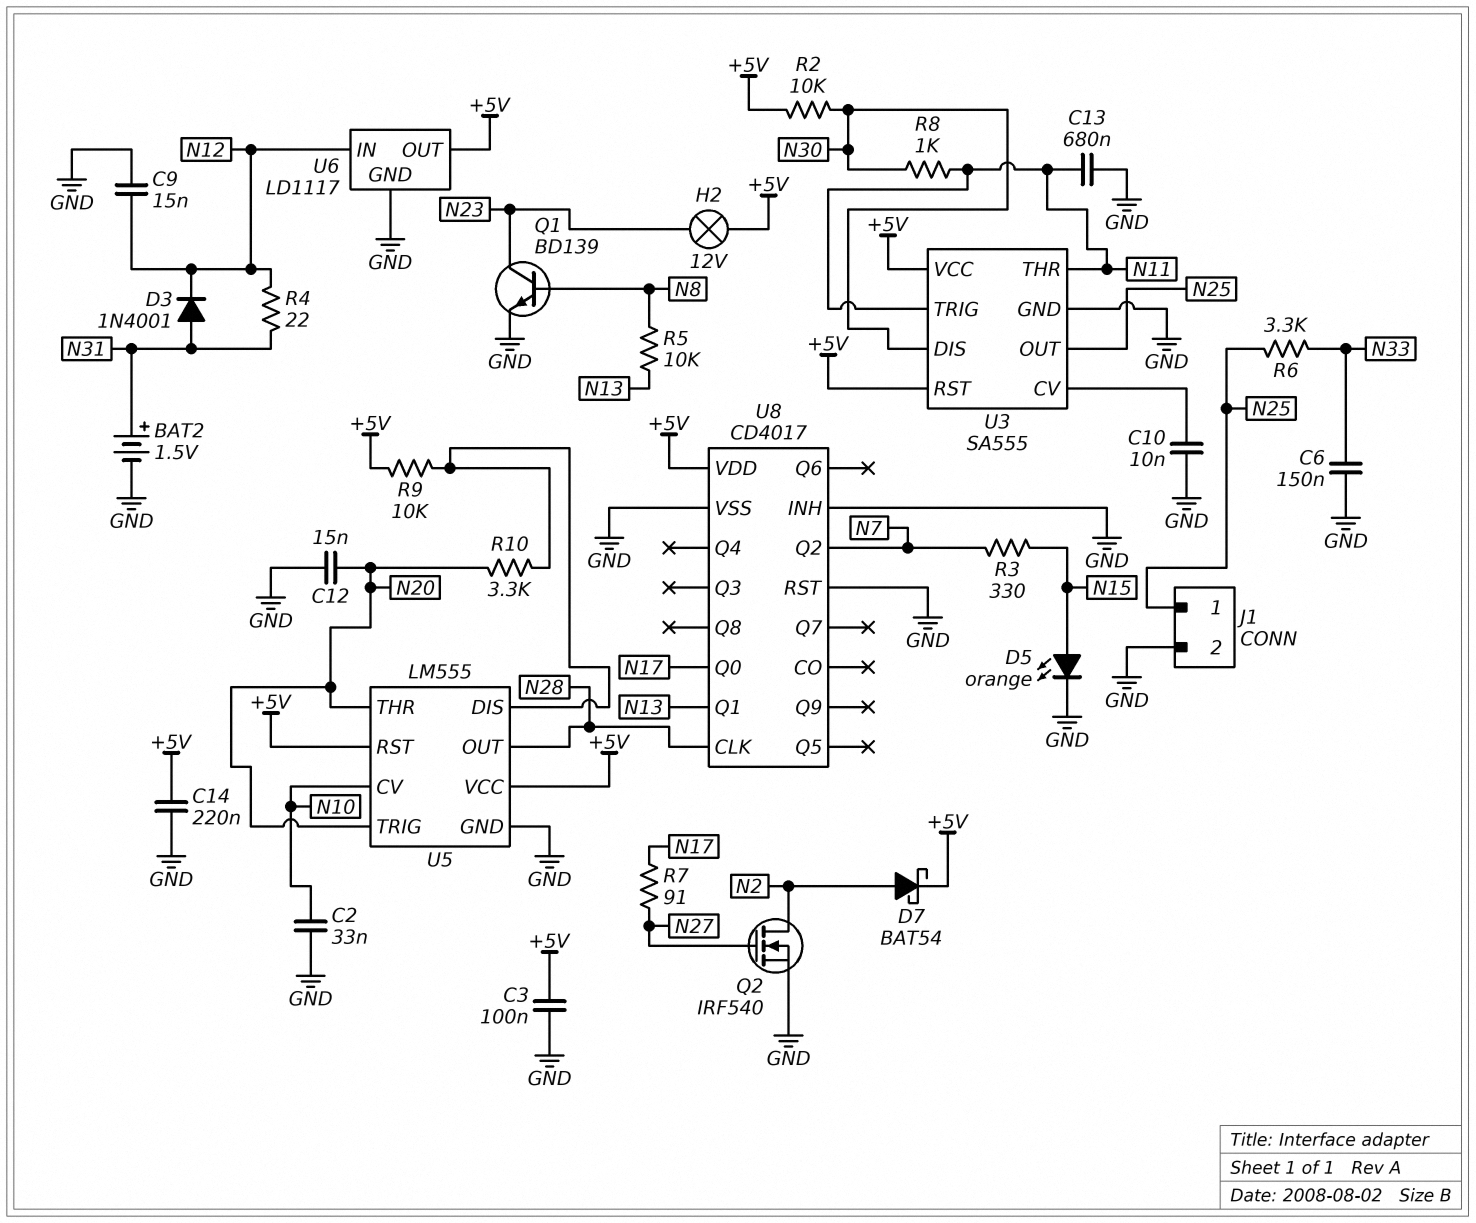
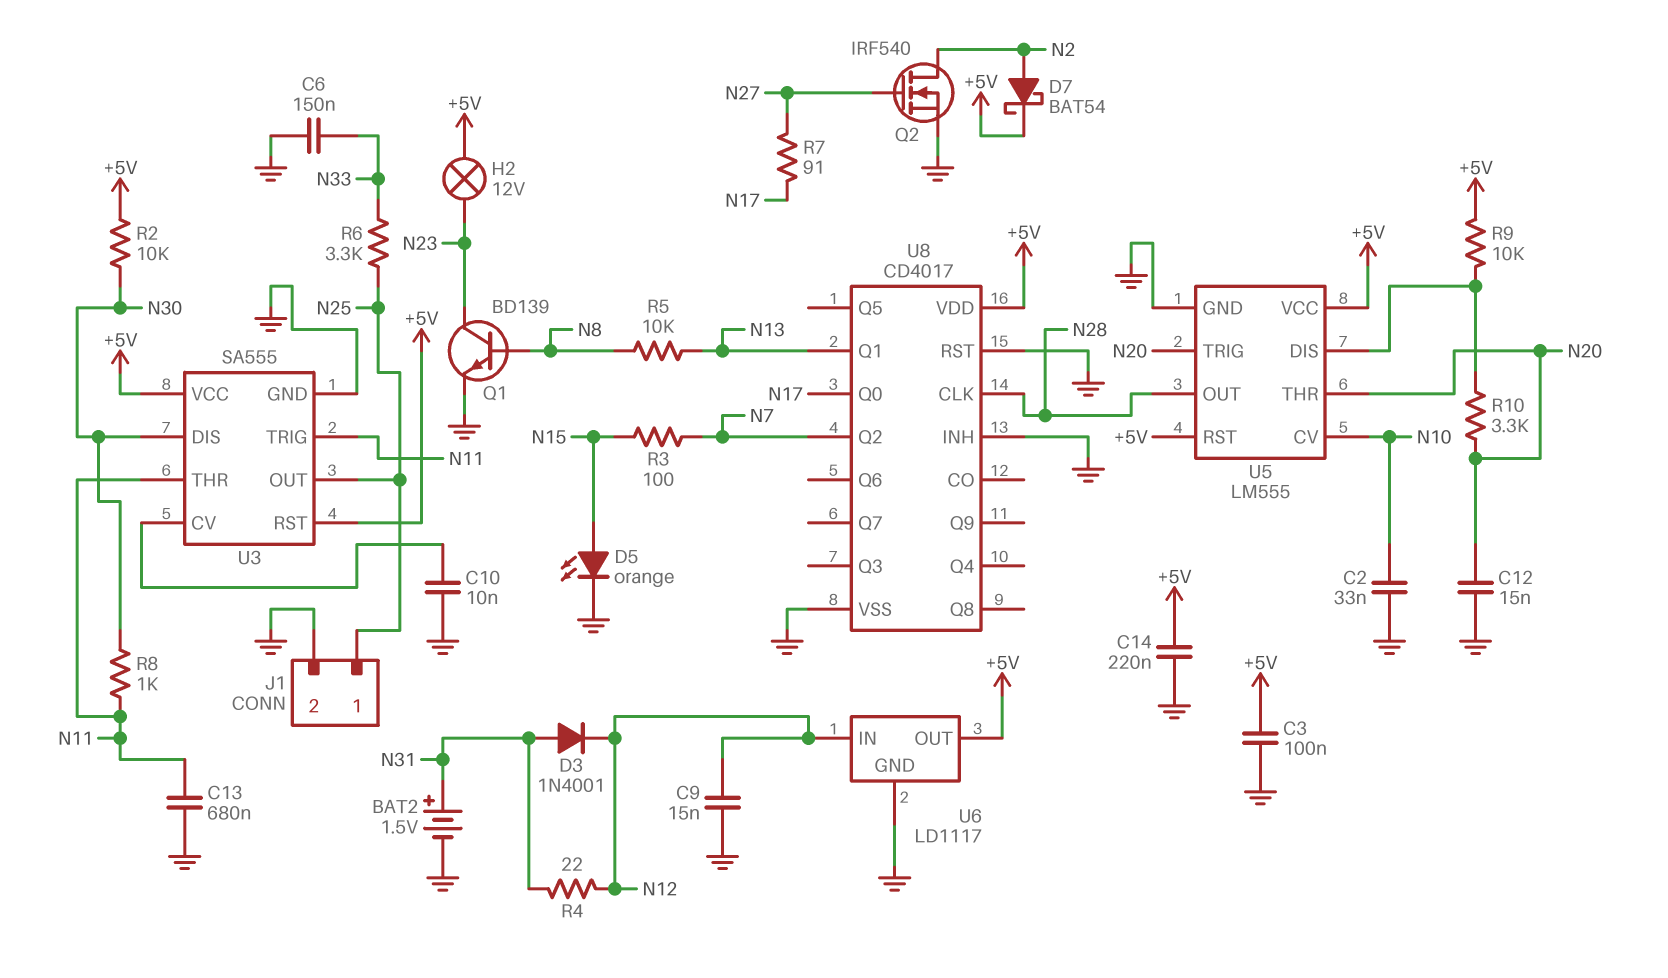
R3: 330 (N7, N15) -> 100 (N7, N15)

